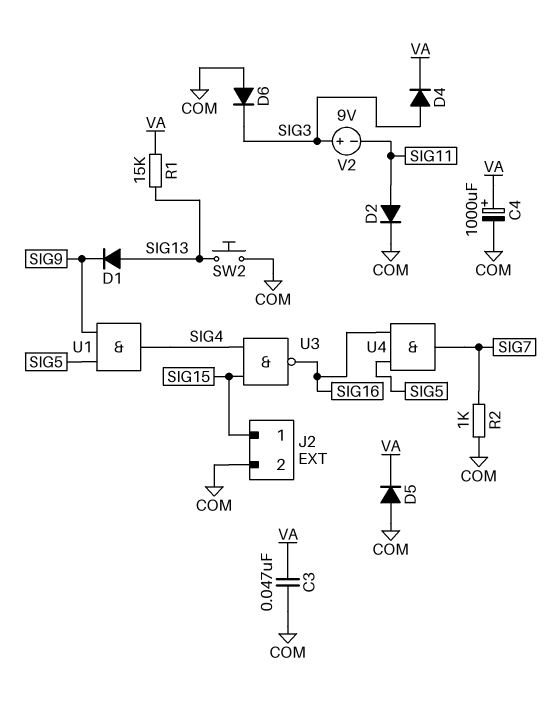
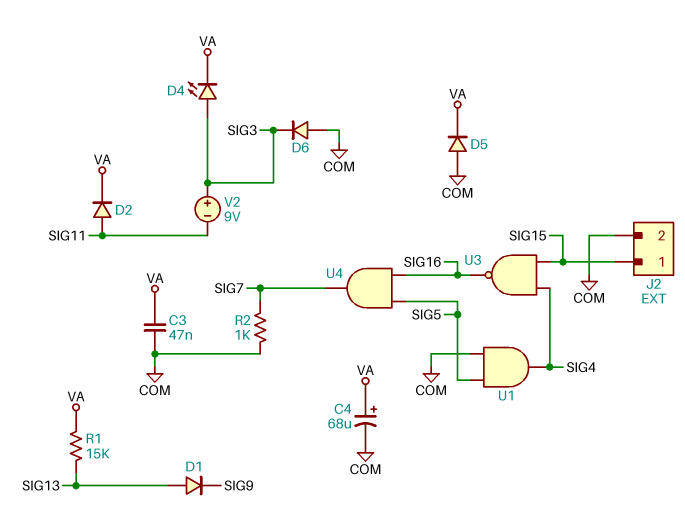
C4: 1000uF (plus VA, minus COM) -> 68uF (plus VA, minus COM)
D2: diode (A SIG11, K COM) -> diode (A SIG11, K VA)
D4: diode (A SIG3, K VA) -> LED (A SIG3, K VA)
SW2: button (COM, SIG13) -> none
U1: AND (in SIG5, in SIG9, out SIG4) -> AND (in COM, in SIG5, out SIG4)

